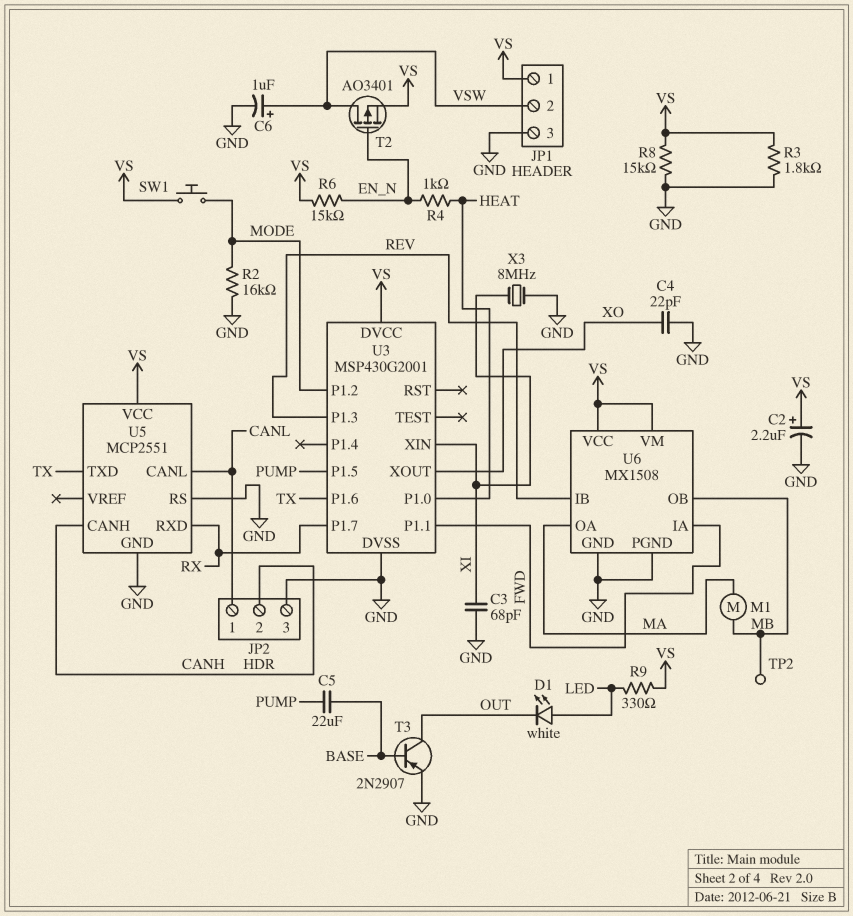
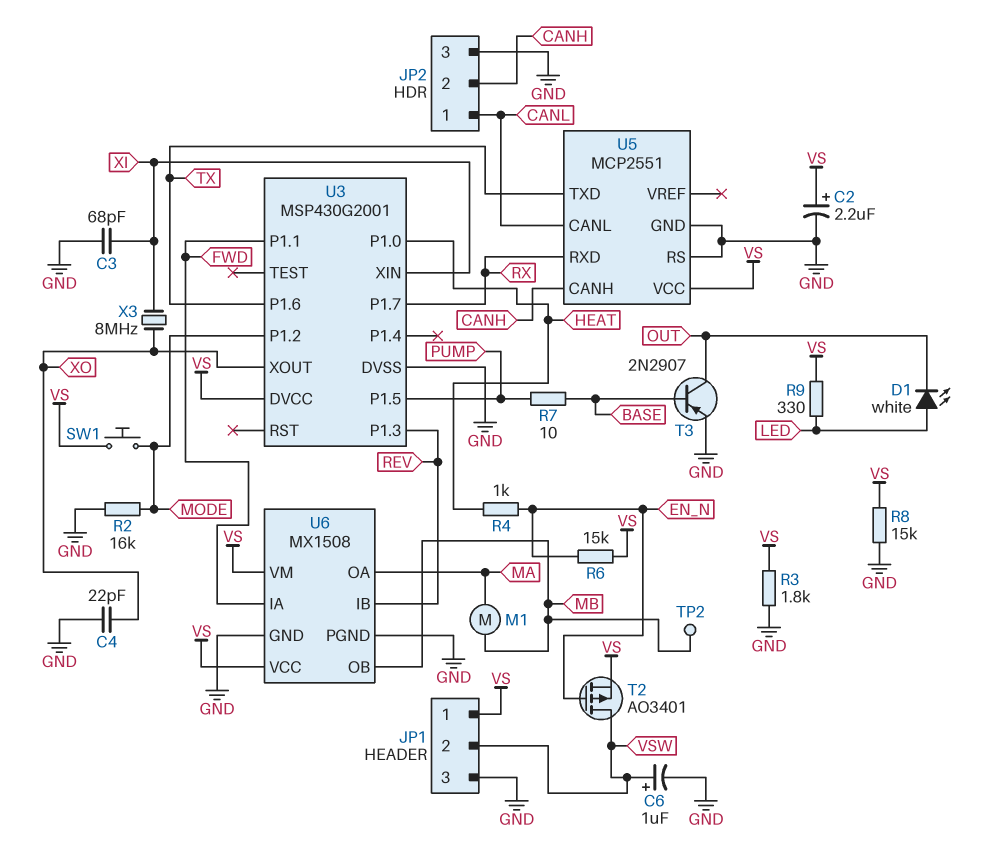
C5: 22uF (BASE, PUMP) -> none
R7: none -> 10 (BASE, PUMP)
X3: 8MHz (GND, XI) -> 8MHz (XI, XO)

